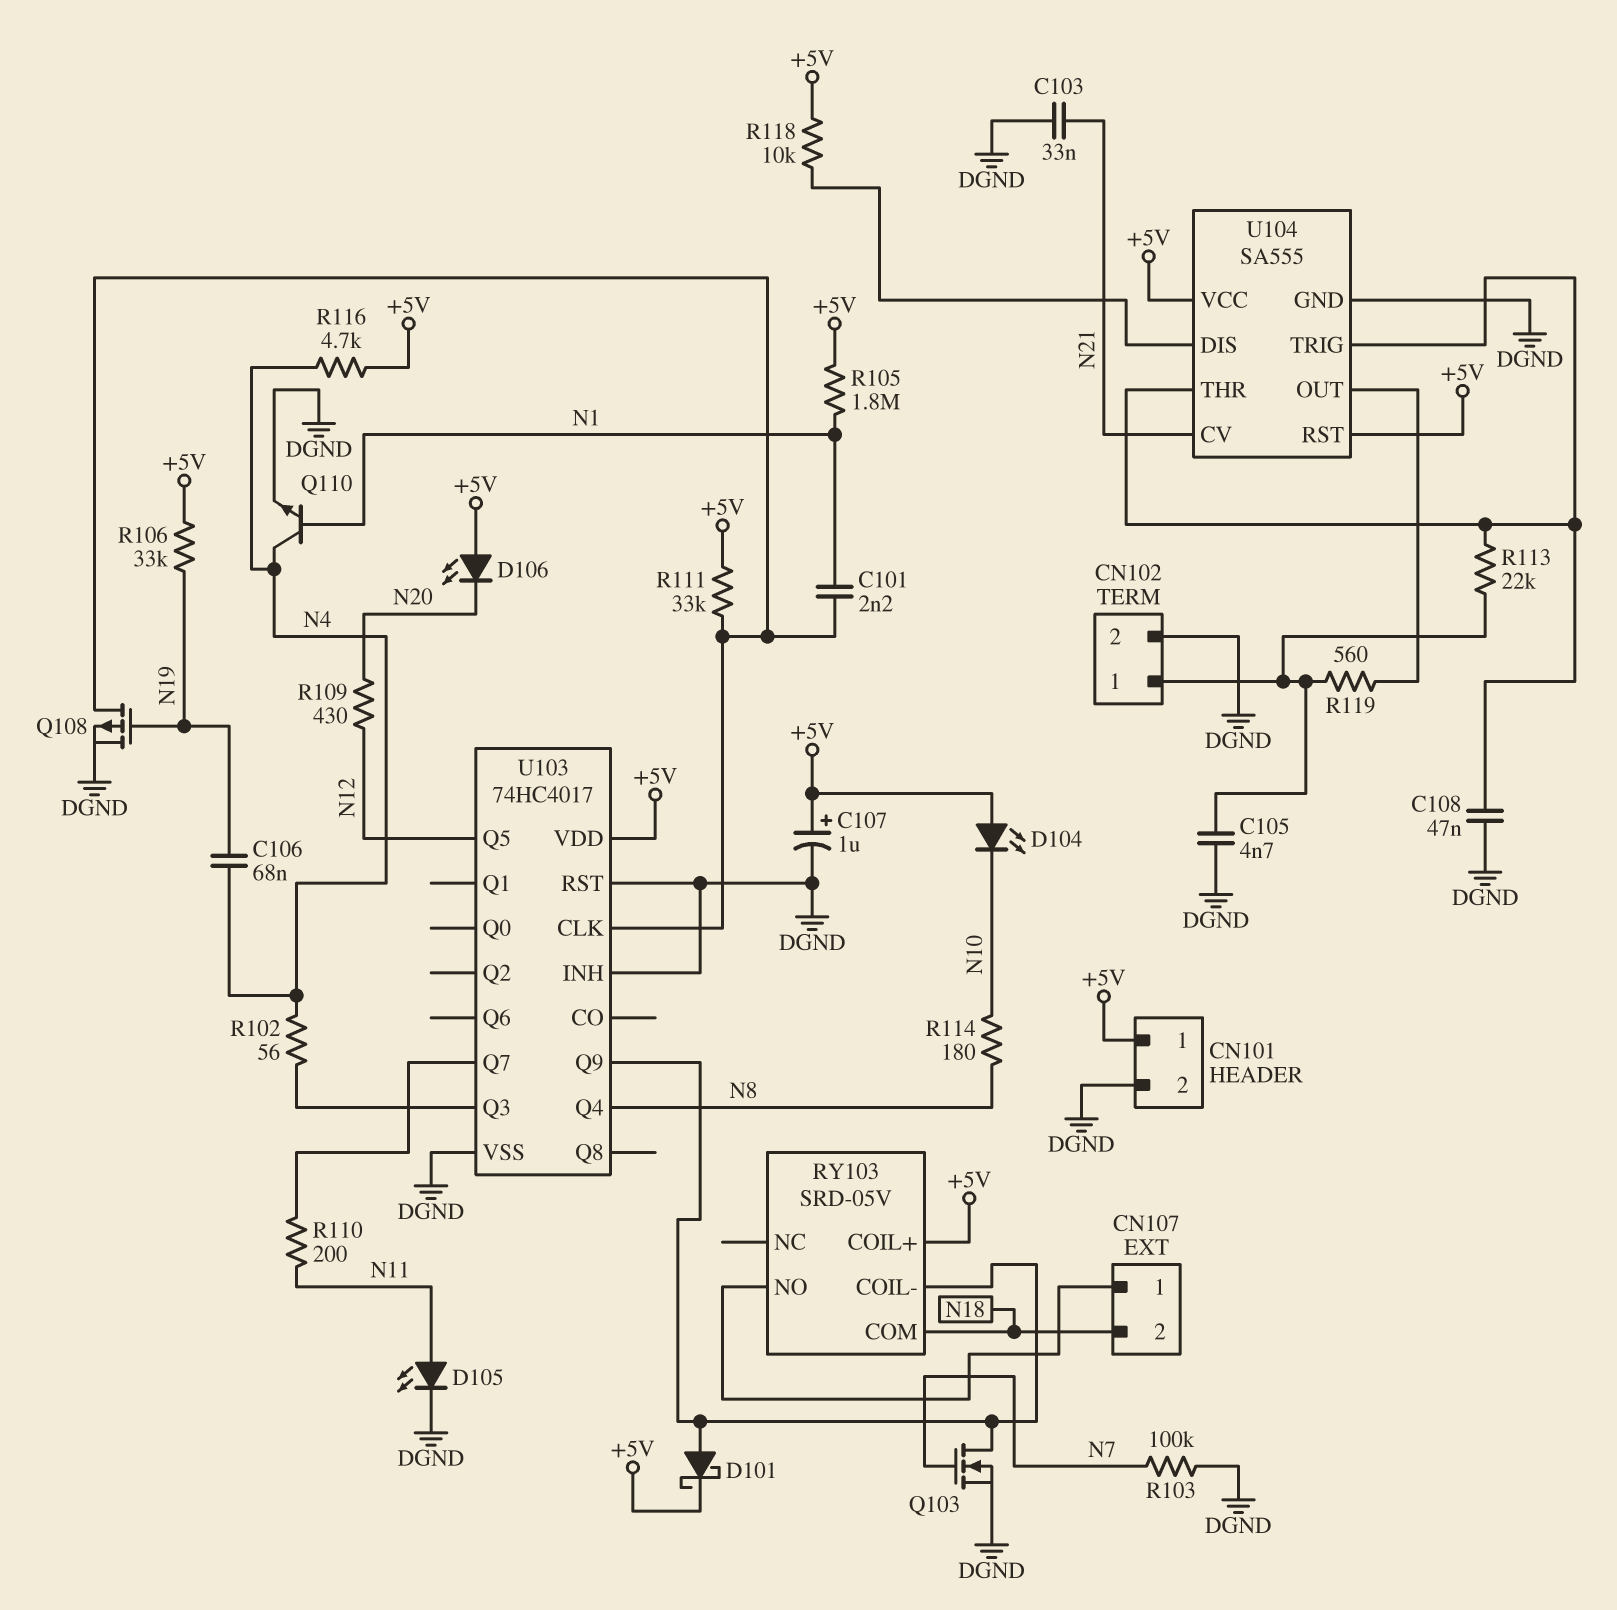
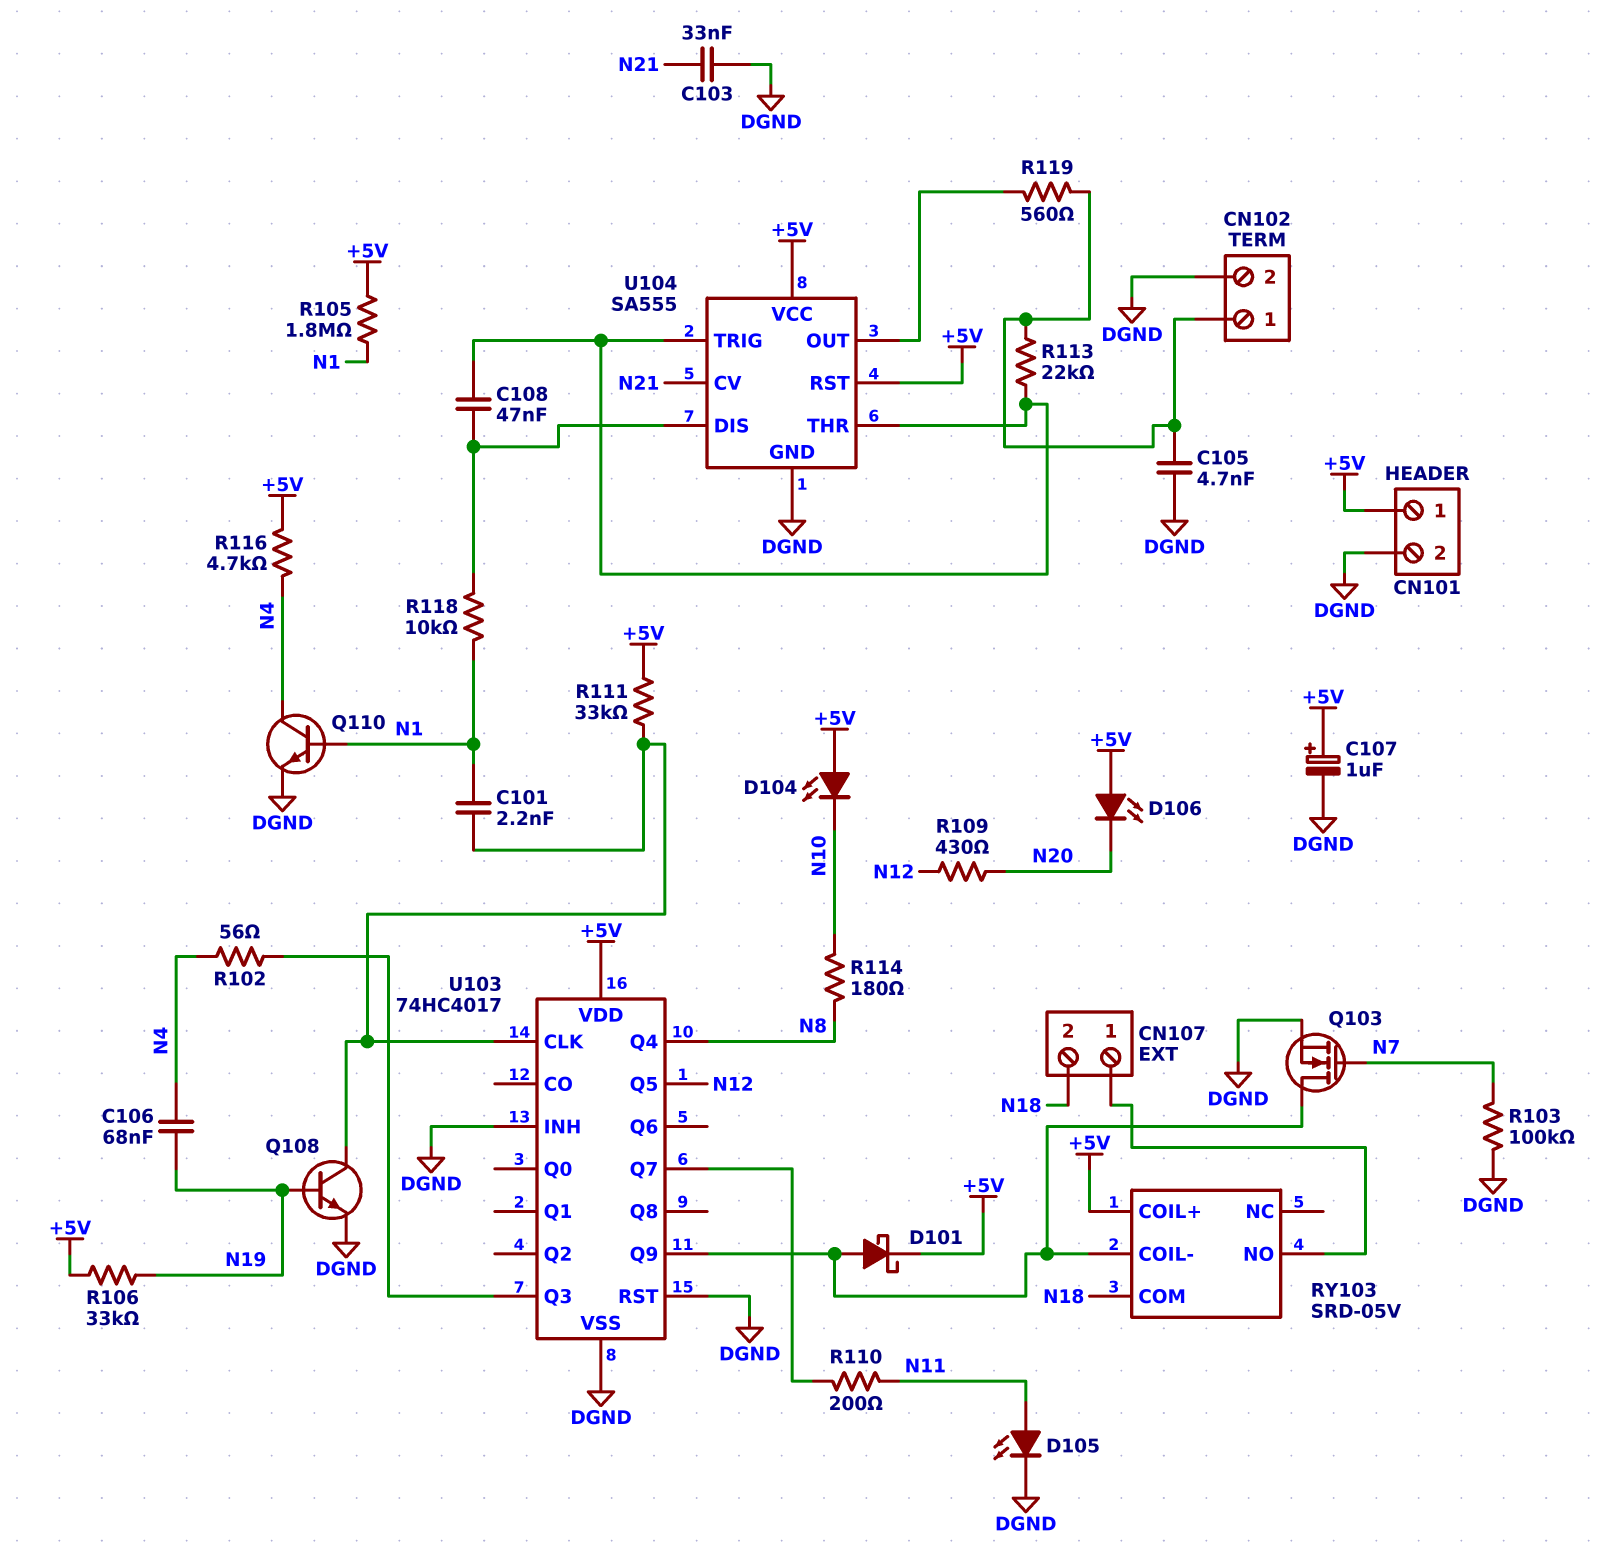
C108: 47nF (DGND, U104/THR) -> 47nF (U104/DIS, U104/THR)
Q108: PMOS (G N19, D U103/CLK, S DGND) -> NPN (B N19, C U103/CLK, E DGND)
R118: 10k (+5V, U104/DIS) -> 10k (N1, U104/DIS)

